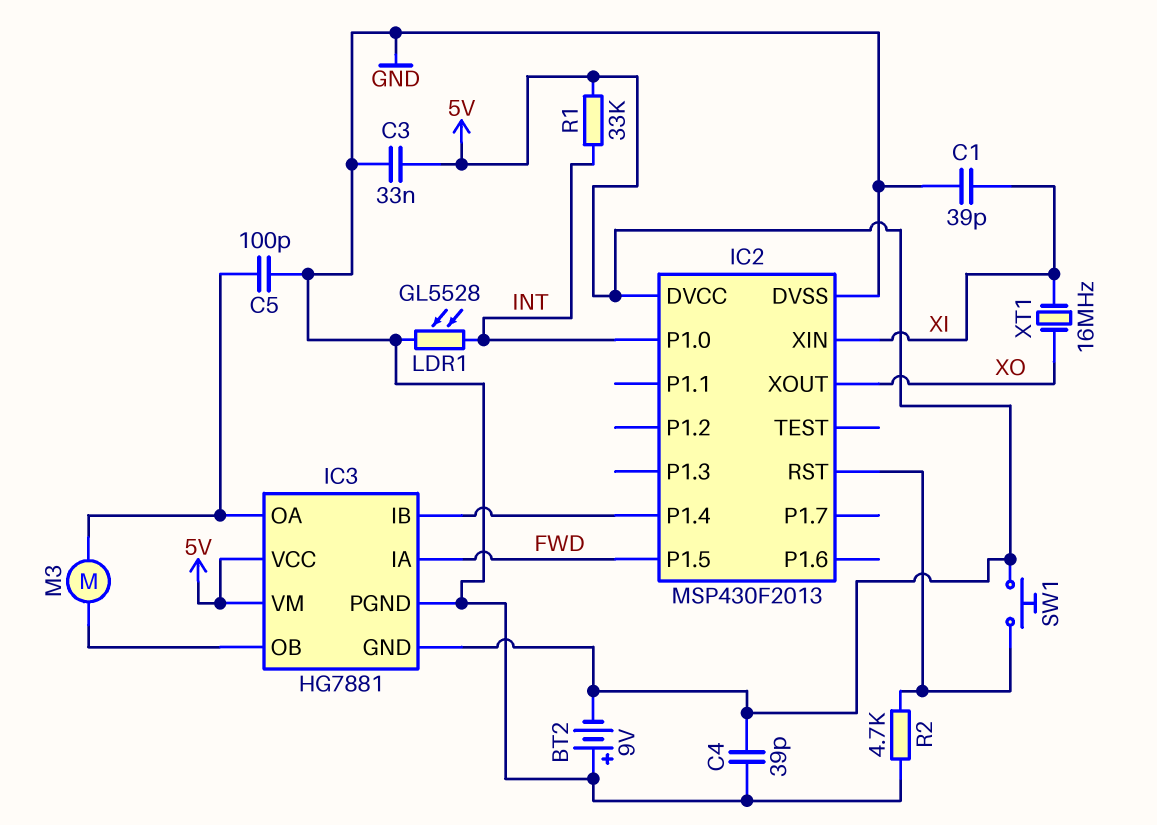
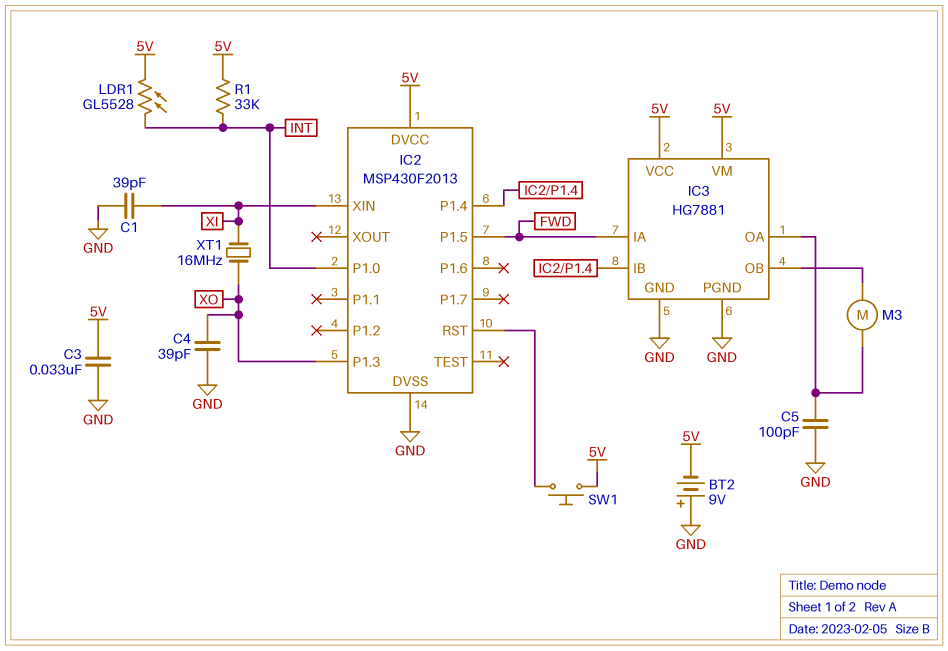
C4: 39pF (5V, GND) -> 39pF (GND, XO)
IC2 pin P1.3: none -> XO
IC2 pin XOUT: XO -> none
IC3 pin GND: 5V -> GND
LDR1: GL5528 (GND, INT) -> GL5528 (5V, INT)
R2: 4.7k (GND, IC2/RST) -> none

